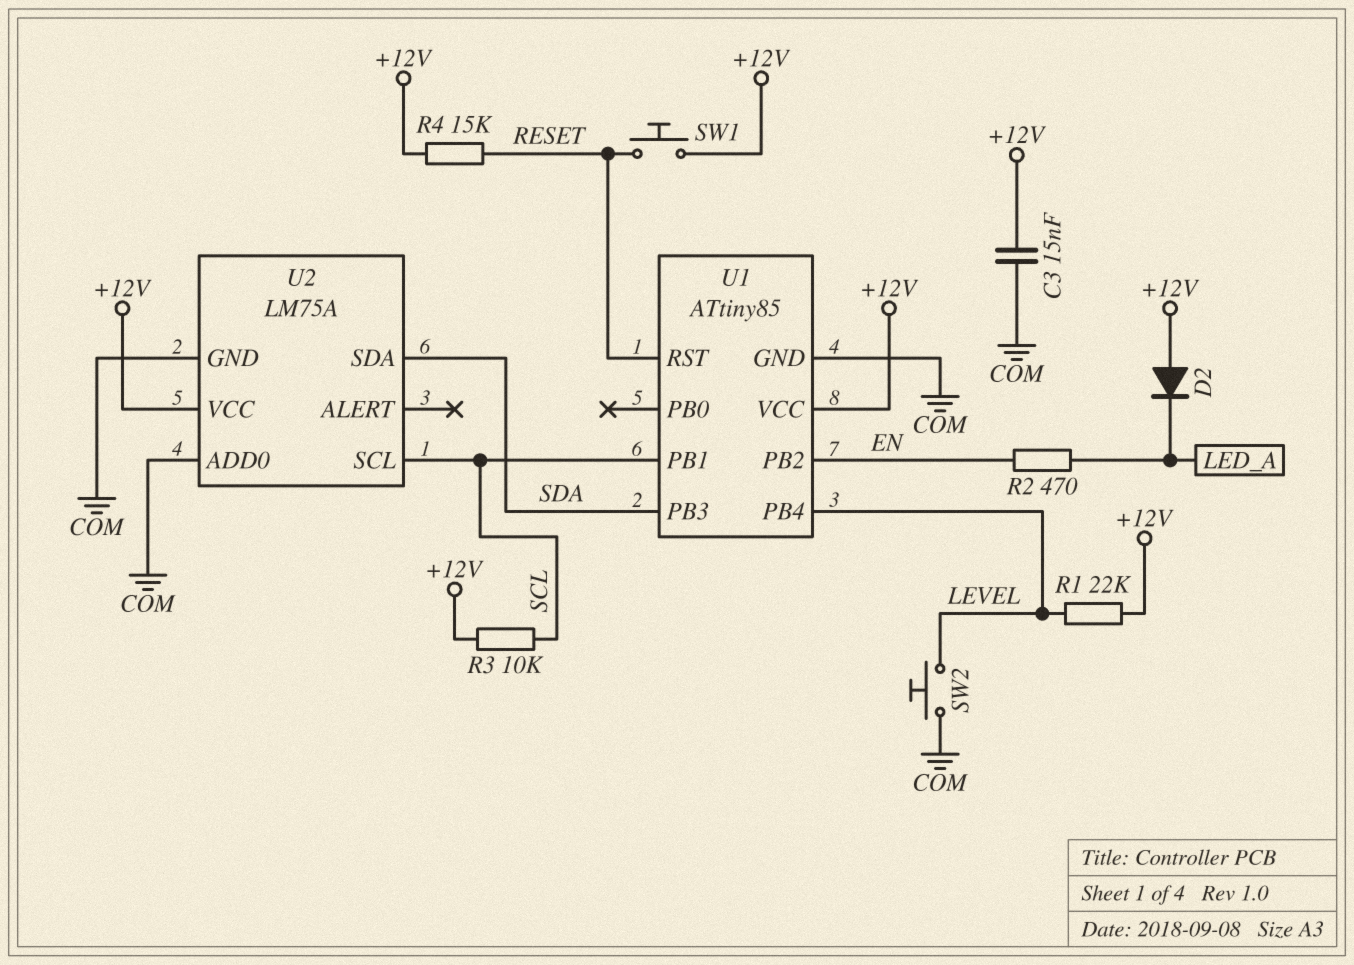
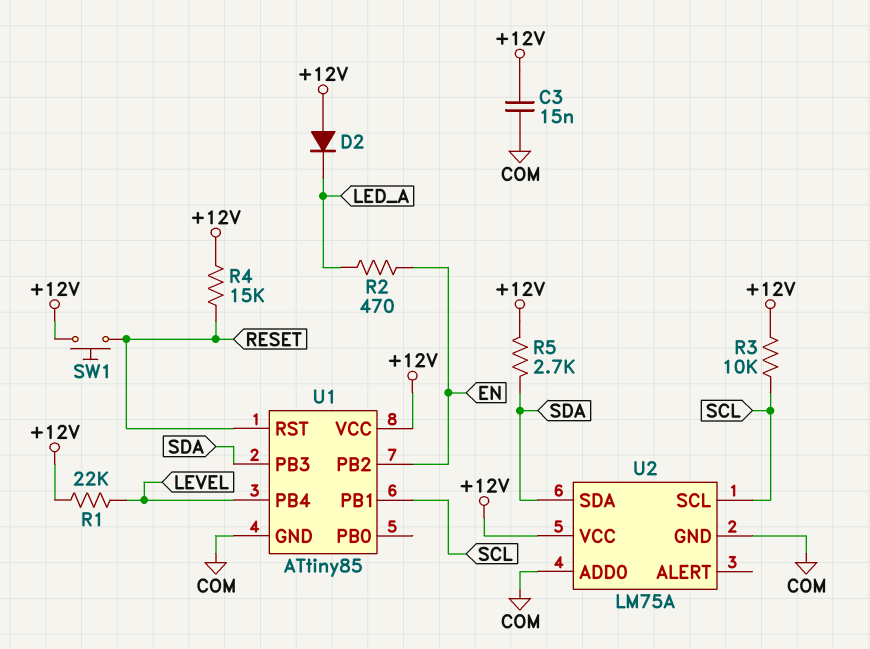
R5: none -> 2.7k (+12V, SDA)
SW2: button (COM, LEVEL) -> none

